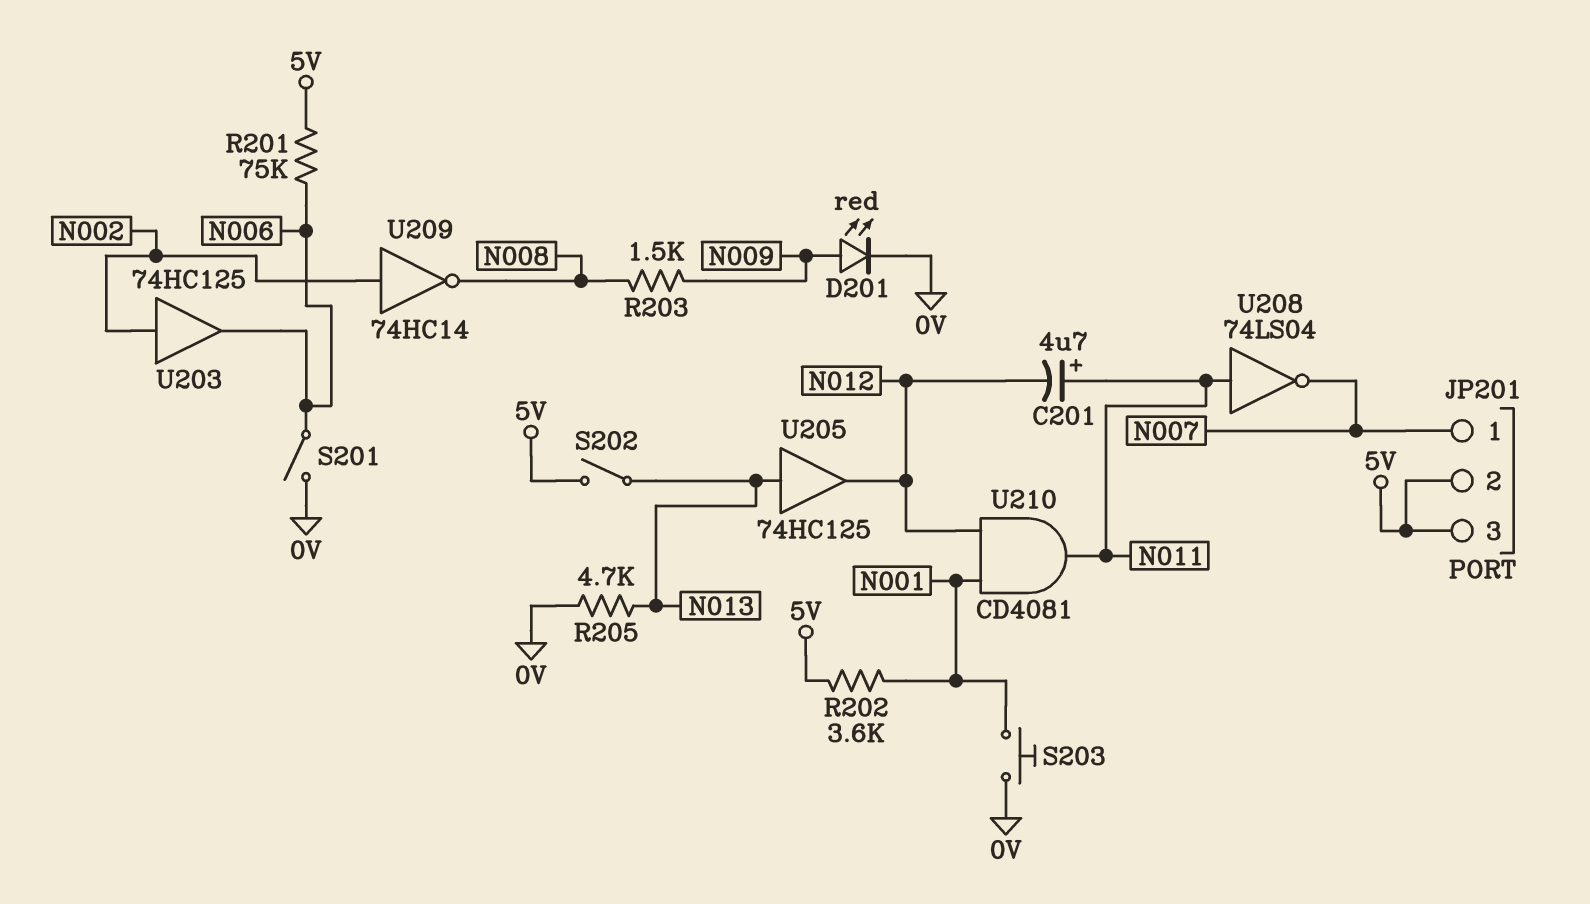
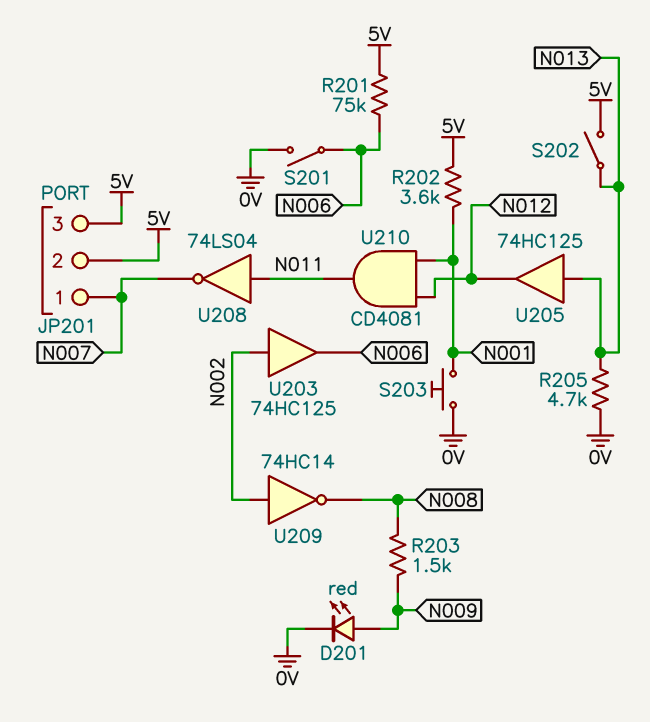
C201: 4.7uF (plus N011, minus N012) -> none

